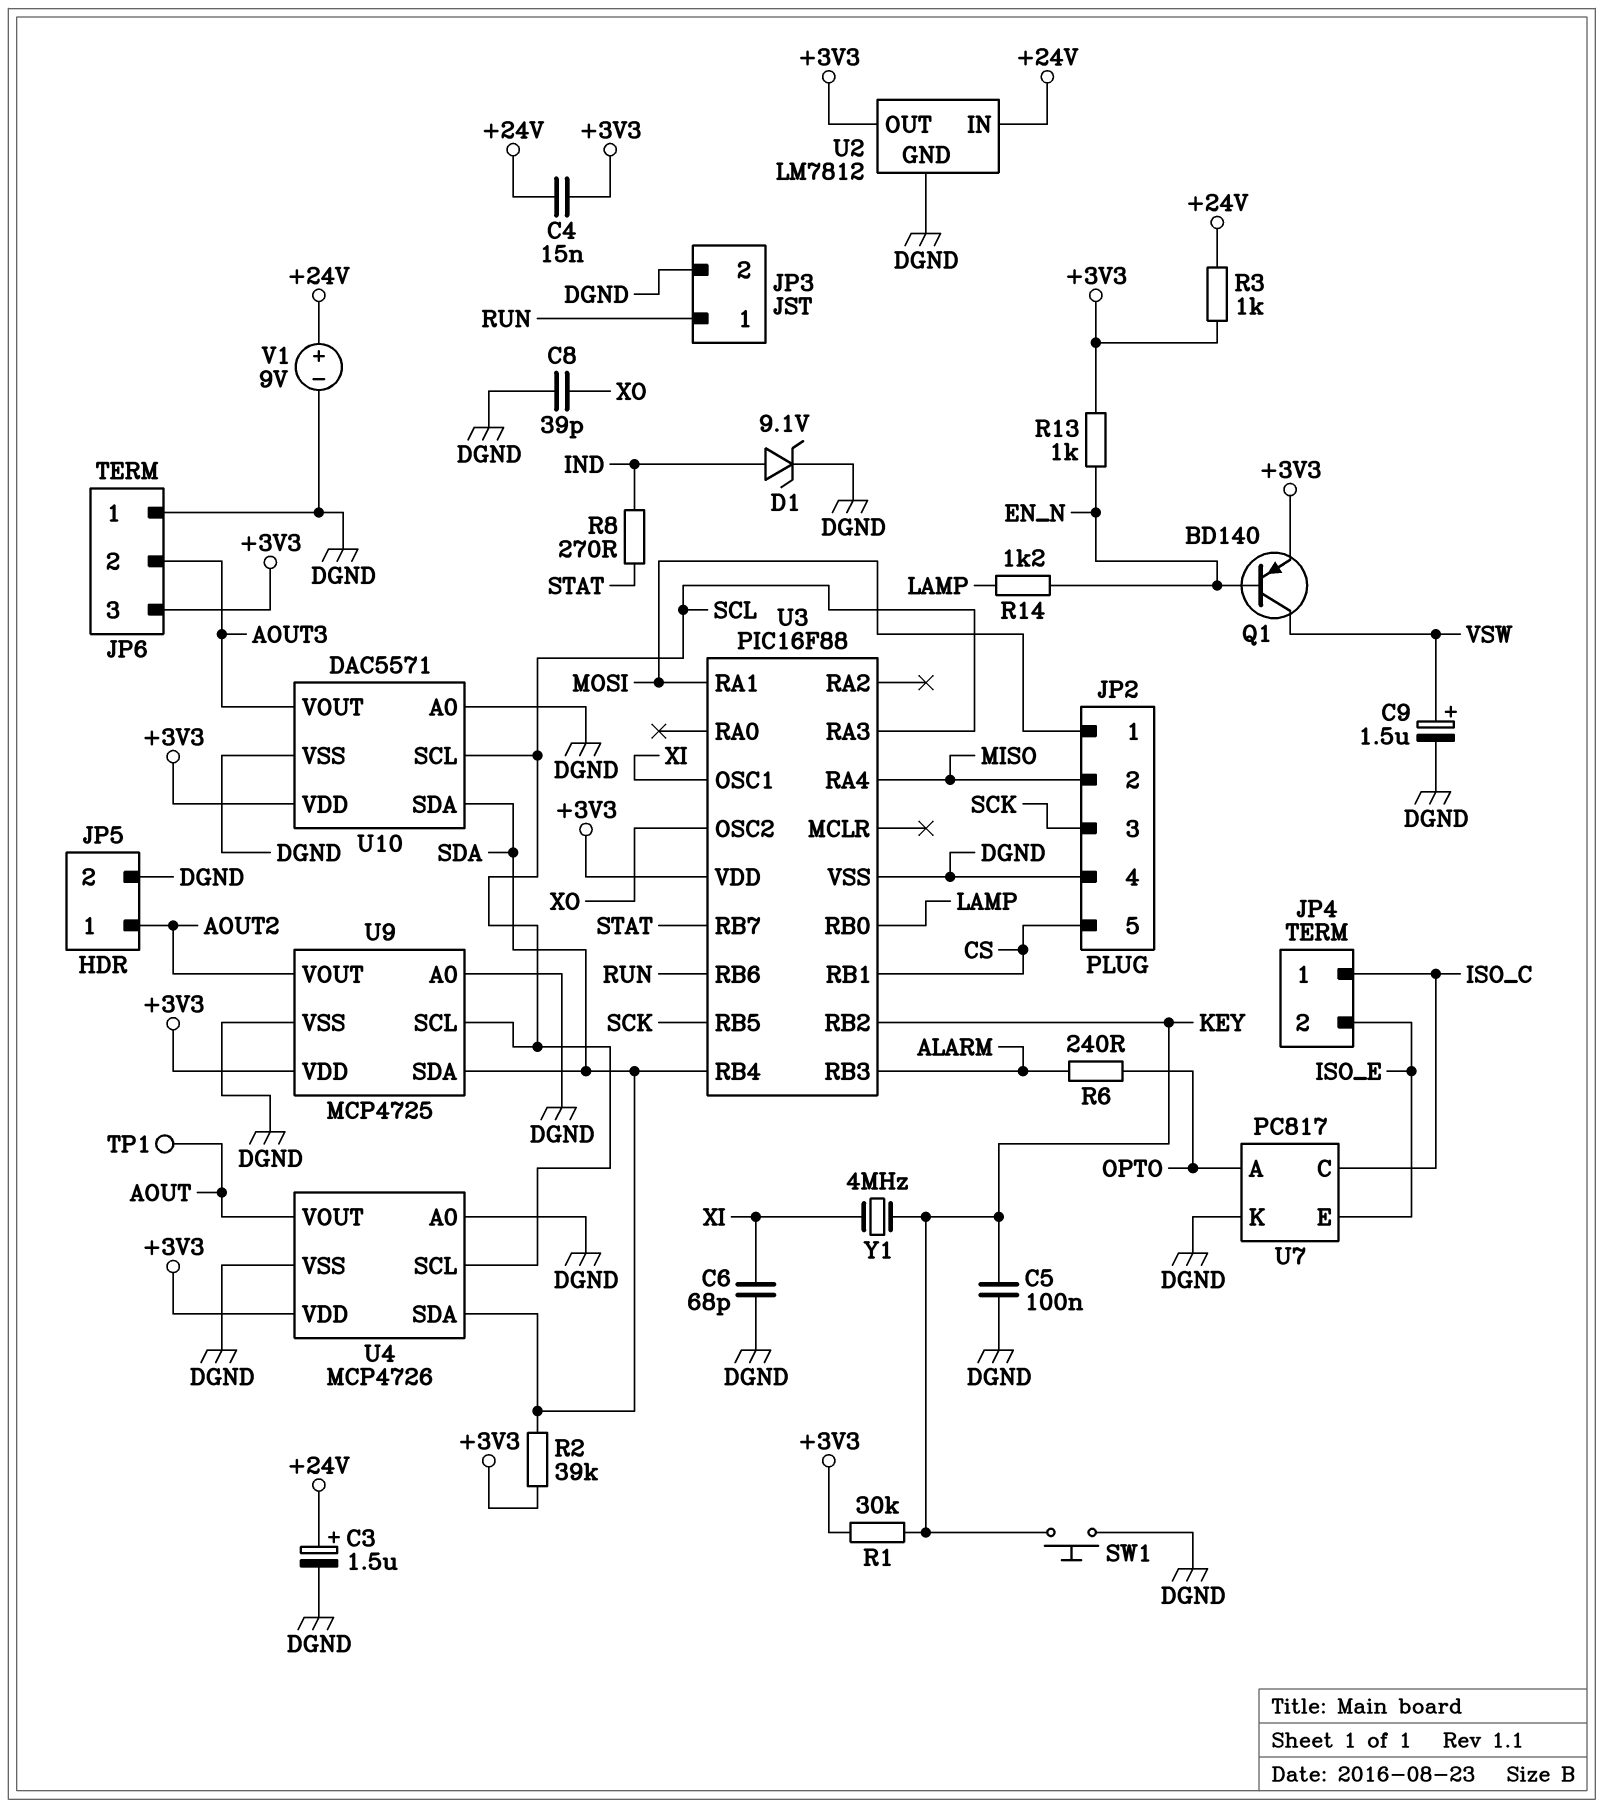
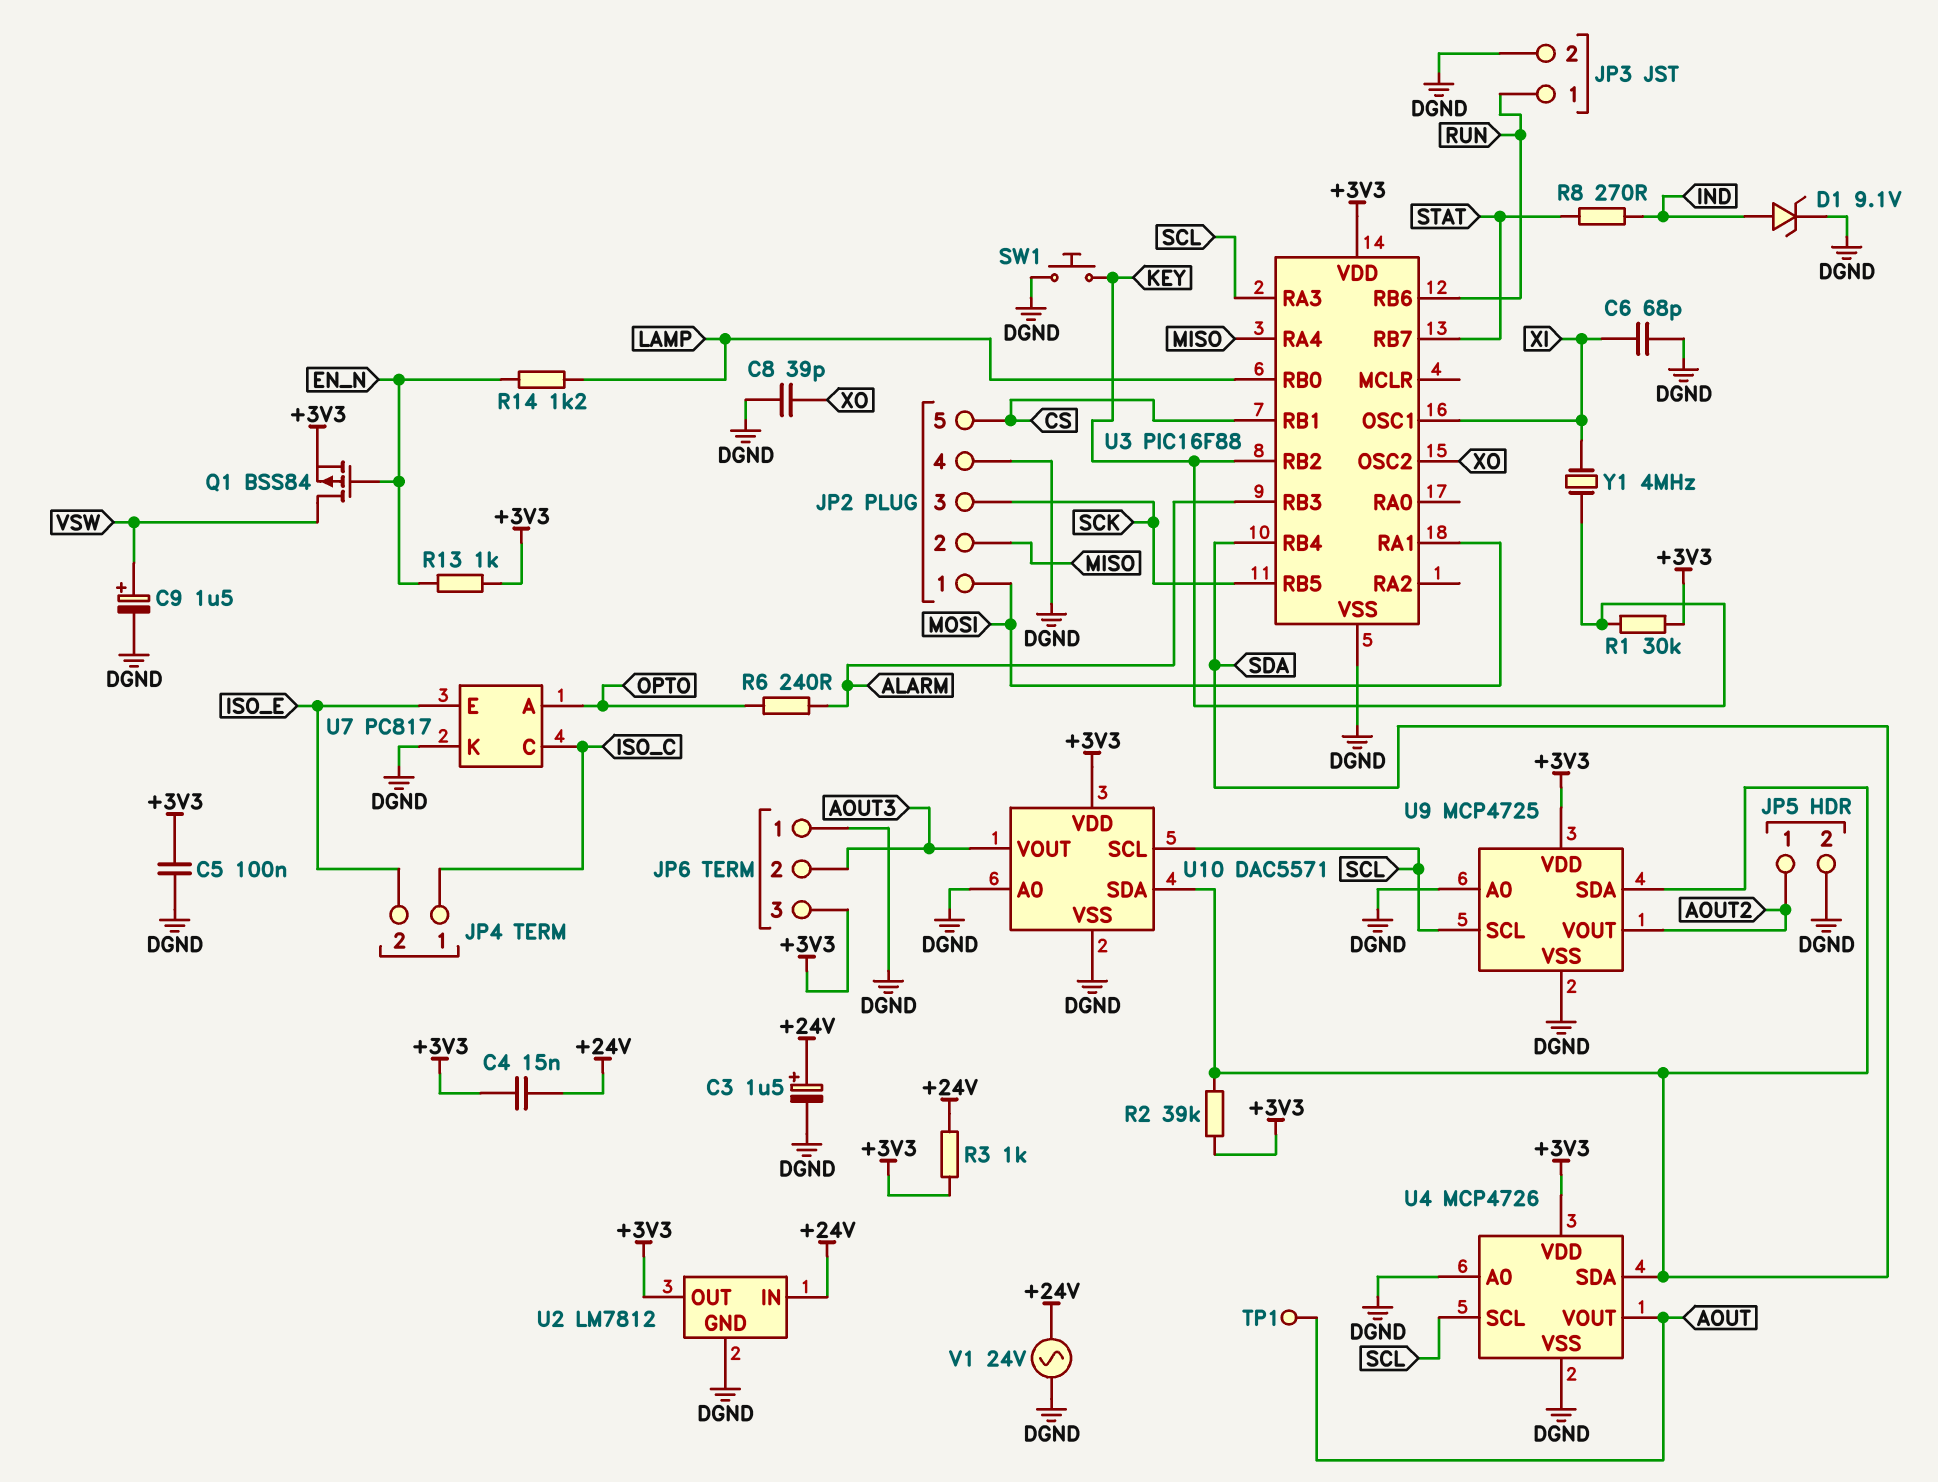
C5: 100nF (DGND, KEY) -> 100nF (+3V3, DGND)
Q1: PNP BD140 (B EN_N, C VSW, E +3V3) -> PMOS BSS84 (G EN_N, D VSW, S +3V3)
V1: 9V (plus +24V, minus DGND) -> AC 24V (+24V, DGND)

